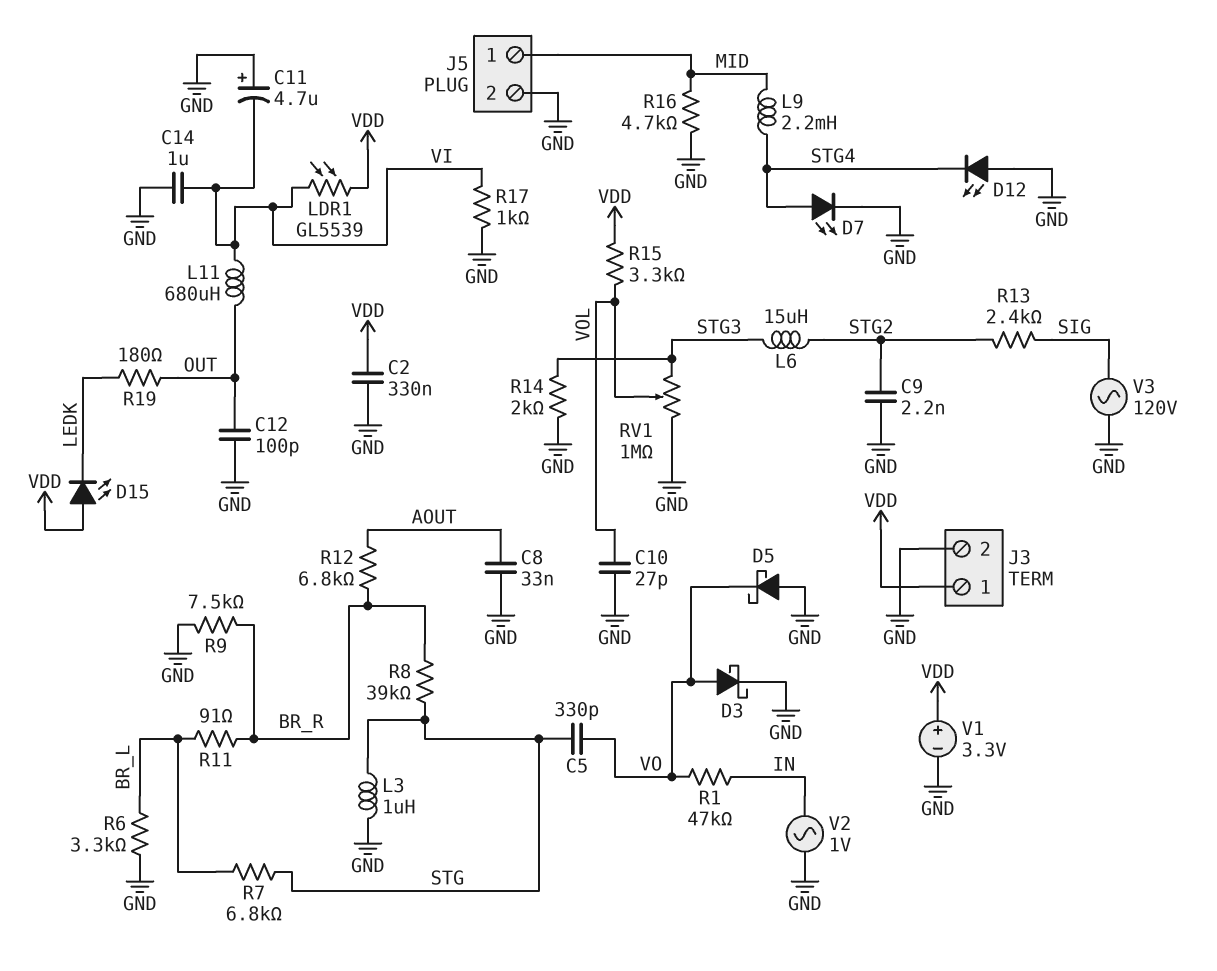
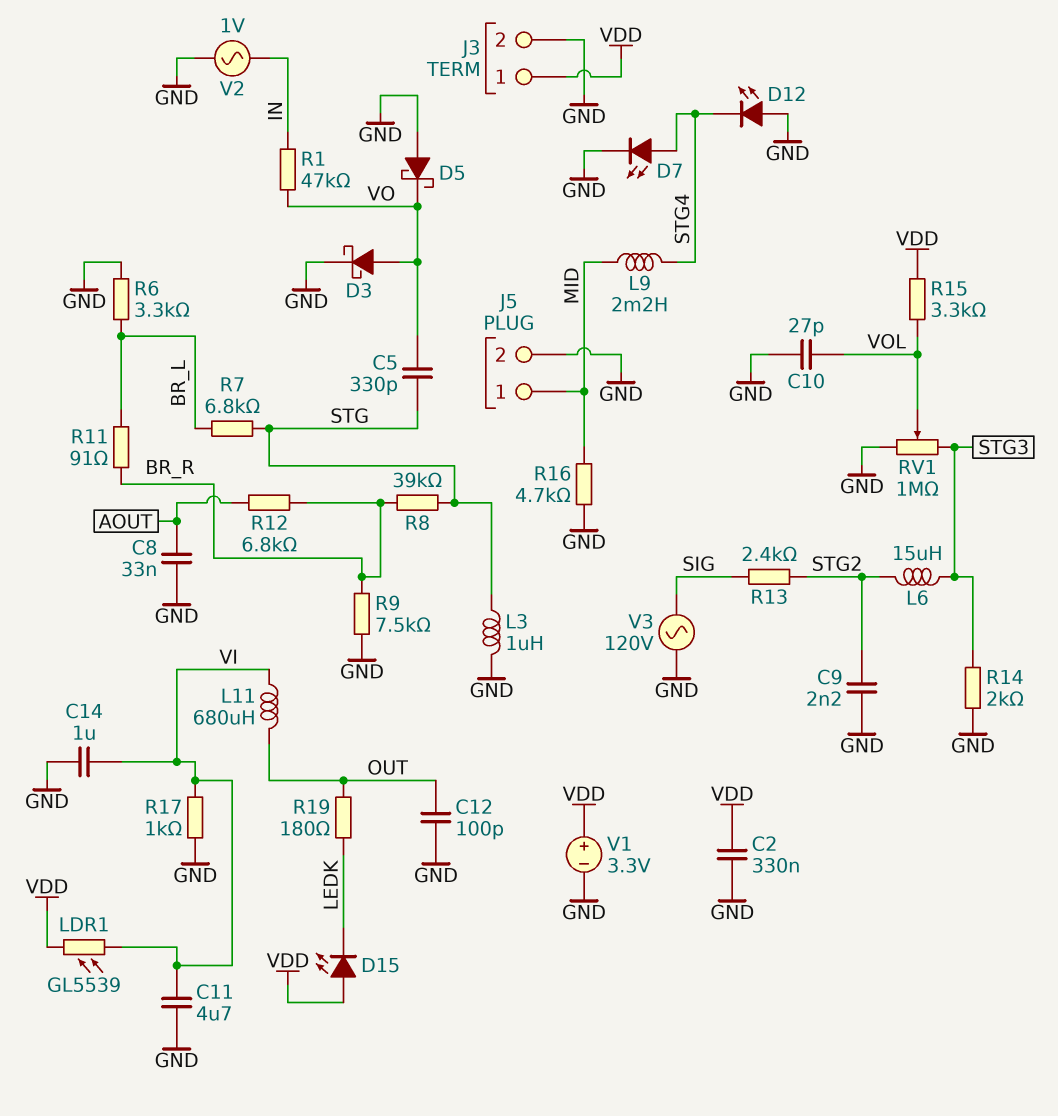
C11: 4.7uF (plus GND, minus VI) -> 4.7uF (GND, VI)

